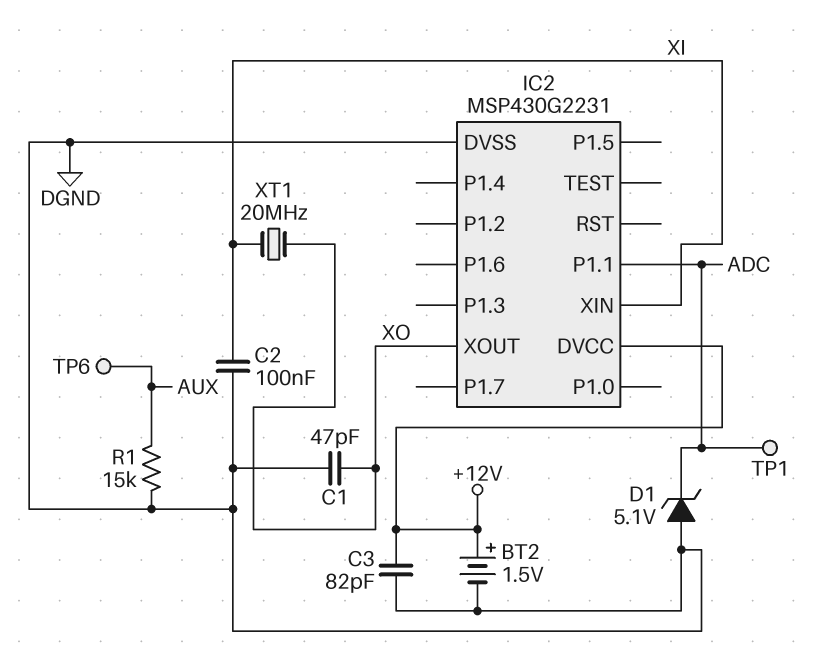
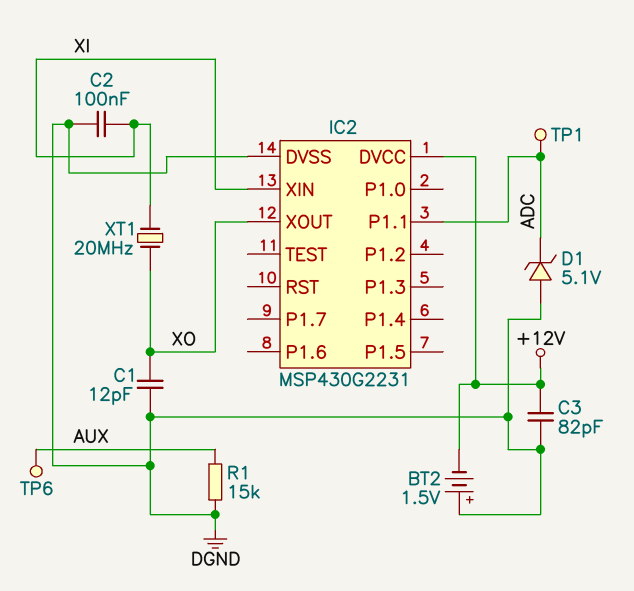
BT2: 1.5V (plus +12V, minus DGND) -> 1.5V (plus DGND, minus +12V)
C1: 47pF (DGND, XO) -> 12pF (DGND, XO)

